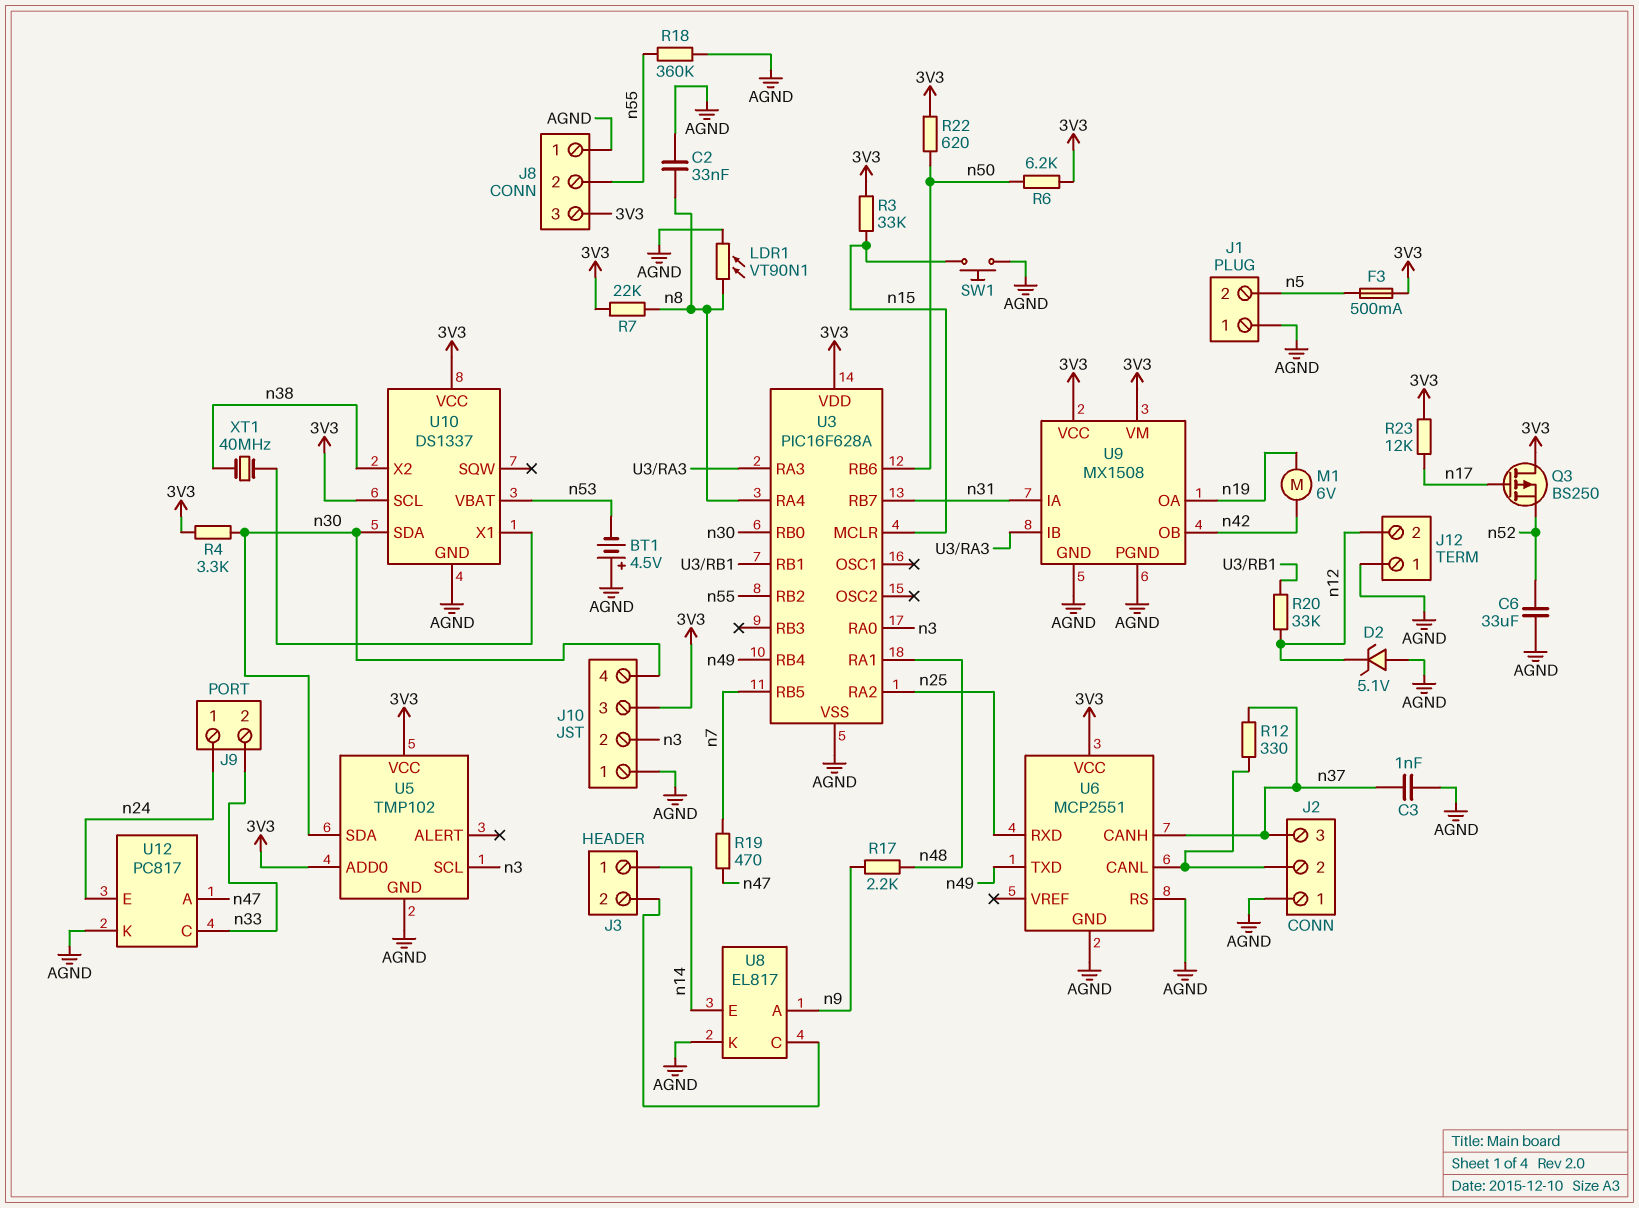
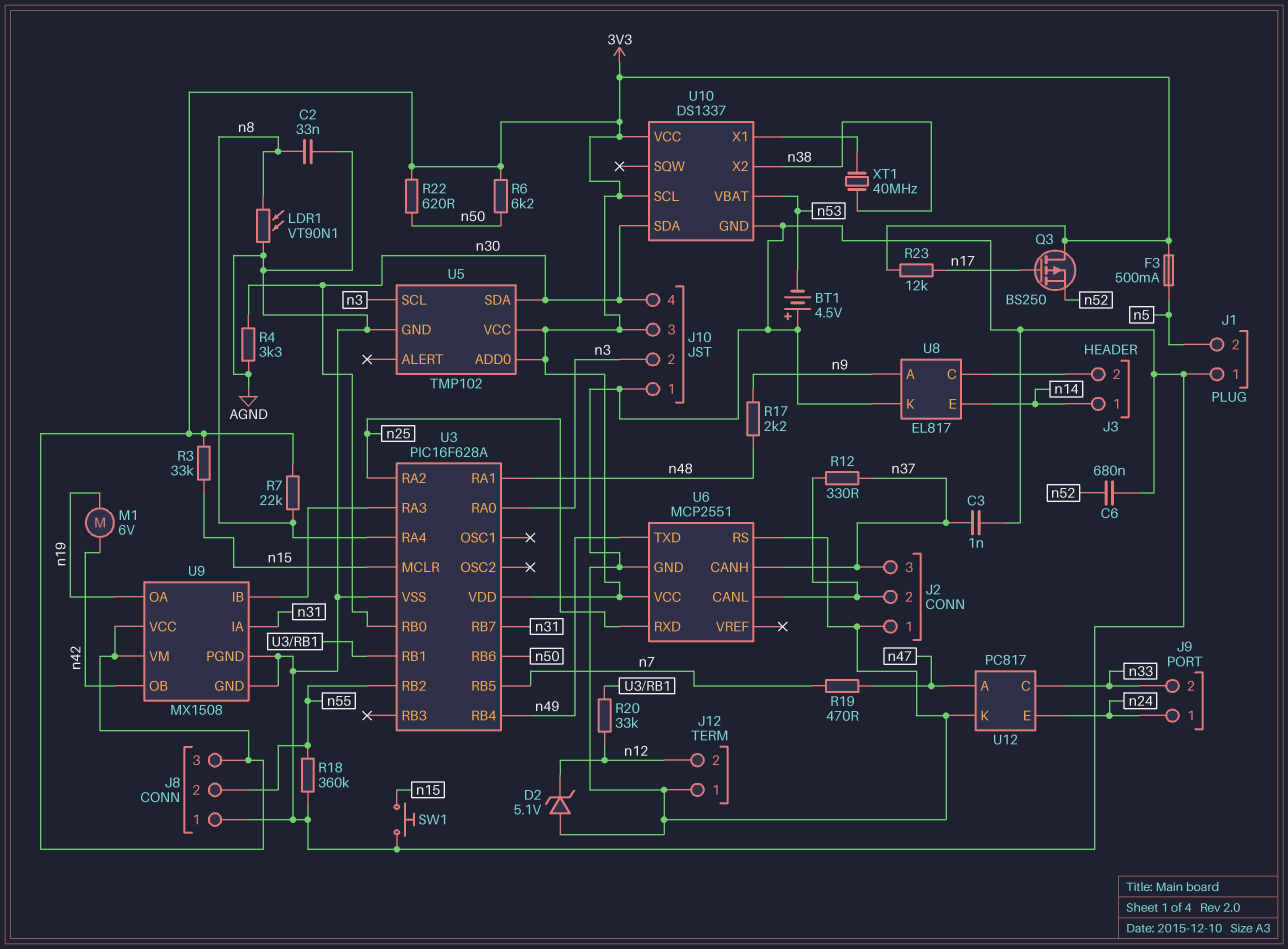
C6: 33uF (AGND, n52) -> 680nF (AGND, n52)
R4: 3.3k (3V3, n30) -> 3.3k (AGND, n30)

